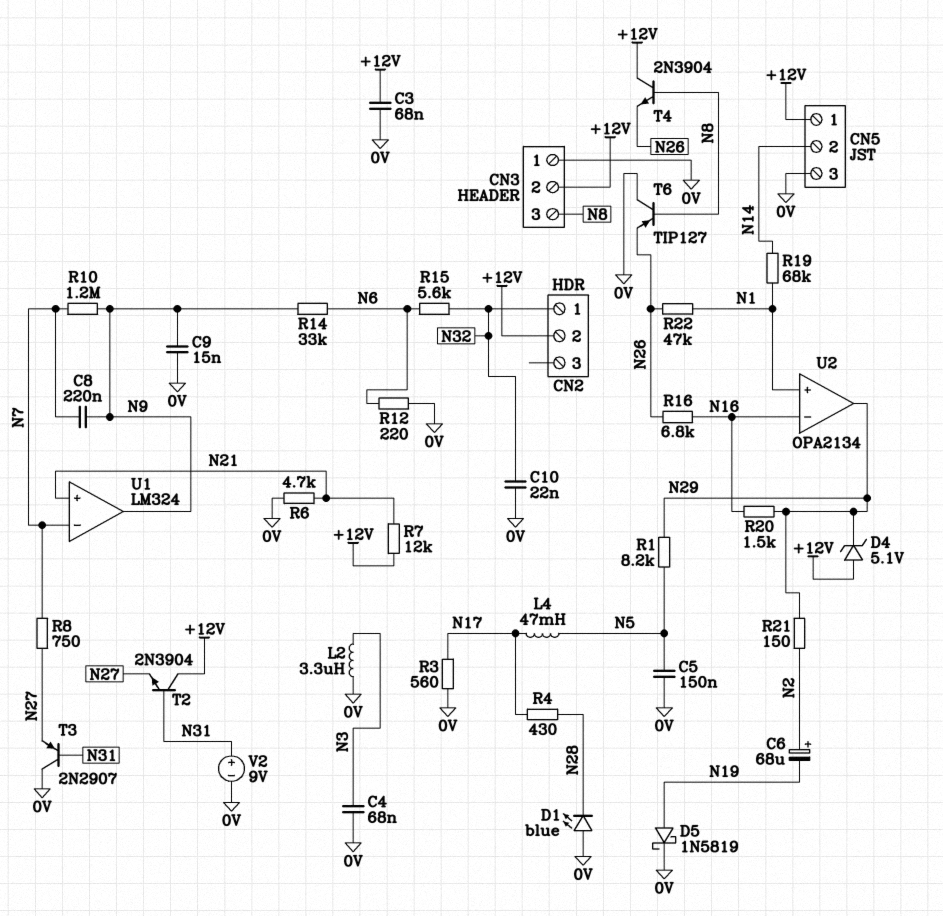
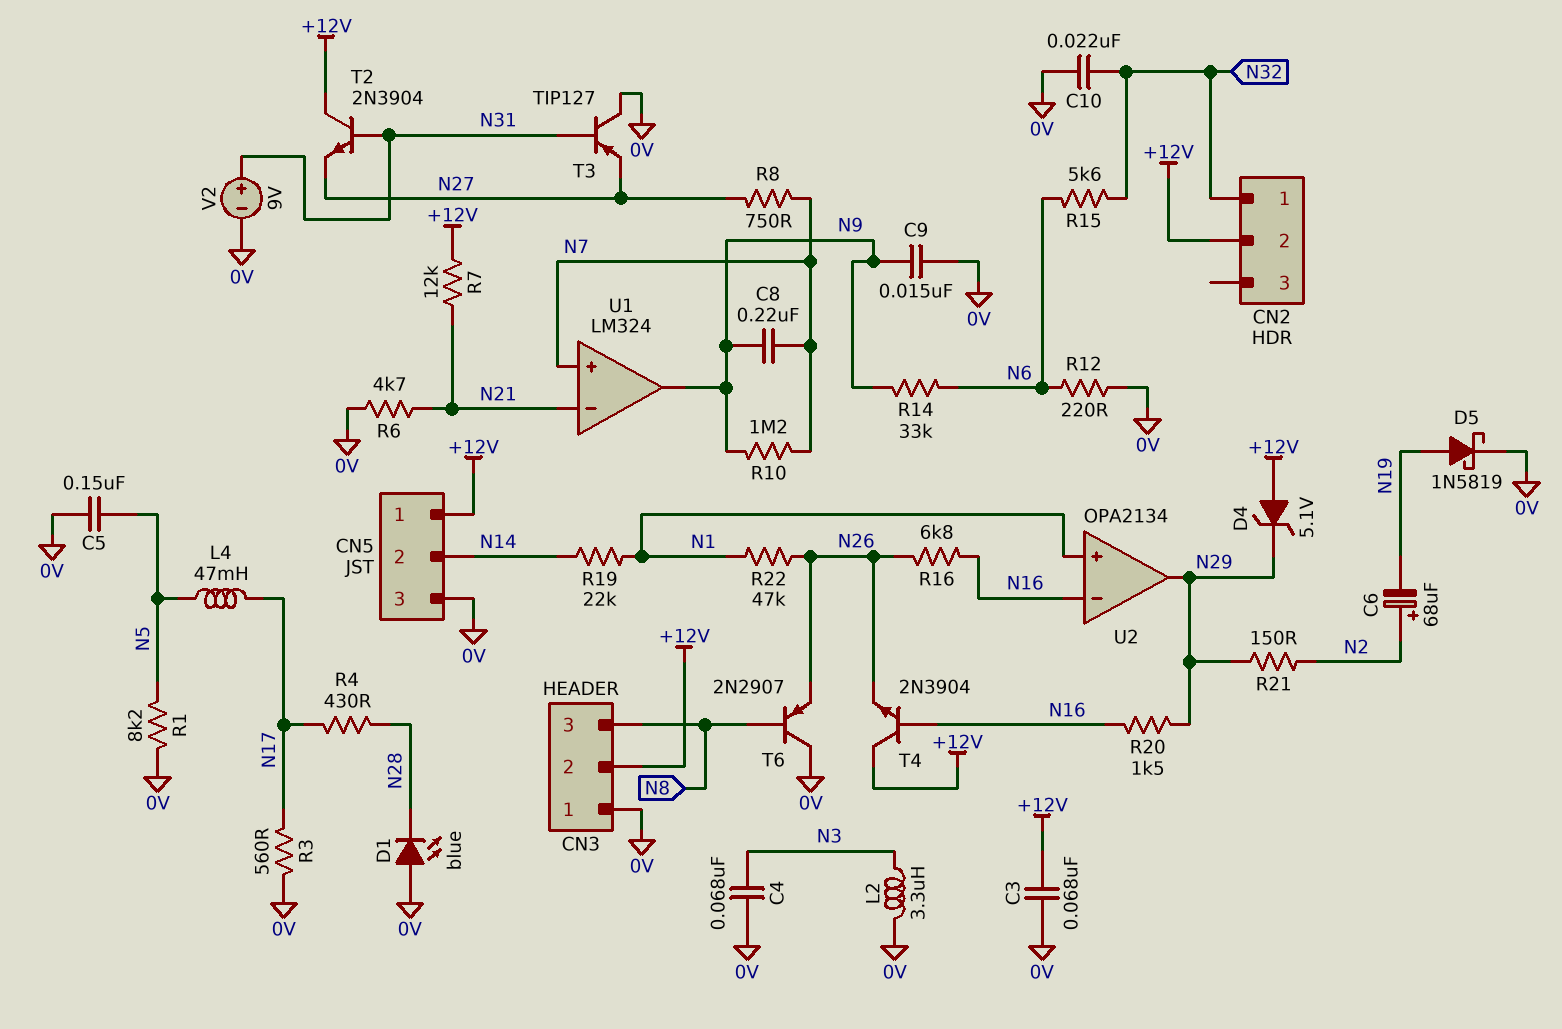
R1: 8.2k (N5, N29) -> 8.2k (0V, N5)
R19: 68k (N1, N14) -> 22k (N1, N14)
T3: PNP 2N2907 (B N31, C 0V, E N27) -> PNP TIP127 (B N31, C 0V, E N27)
T4: NPN 2N3904 (B N8, C +12V, E N26) -> NPN 2N3904 (B N16, C +12V, E N26)
T6: PNP TIP127 (B N8, C 0V, E N26) -> PNP 2N2907 (B N8, C 0V, E N26)
U1 pin in+: N21 -> N7
U1 pin in-: N7 -> N21

